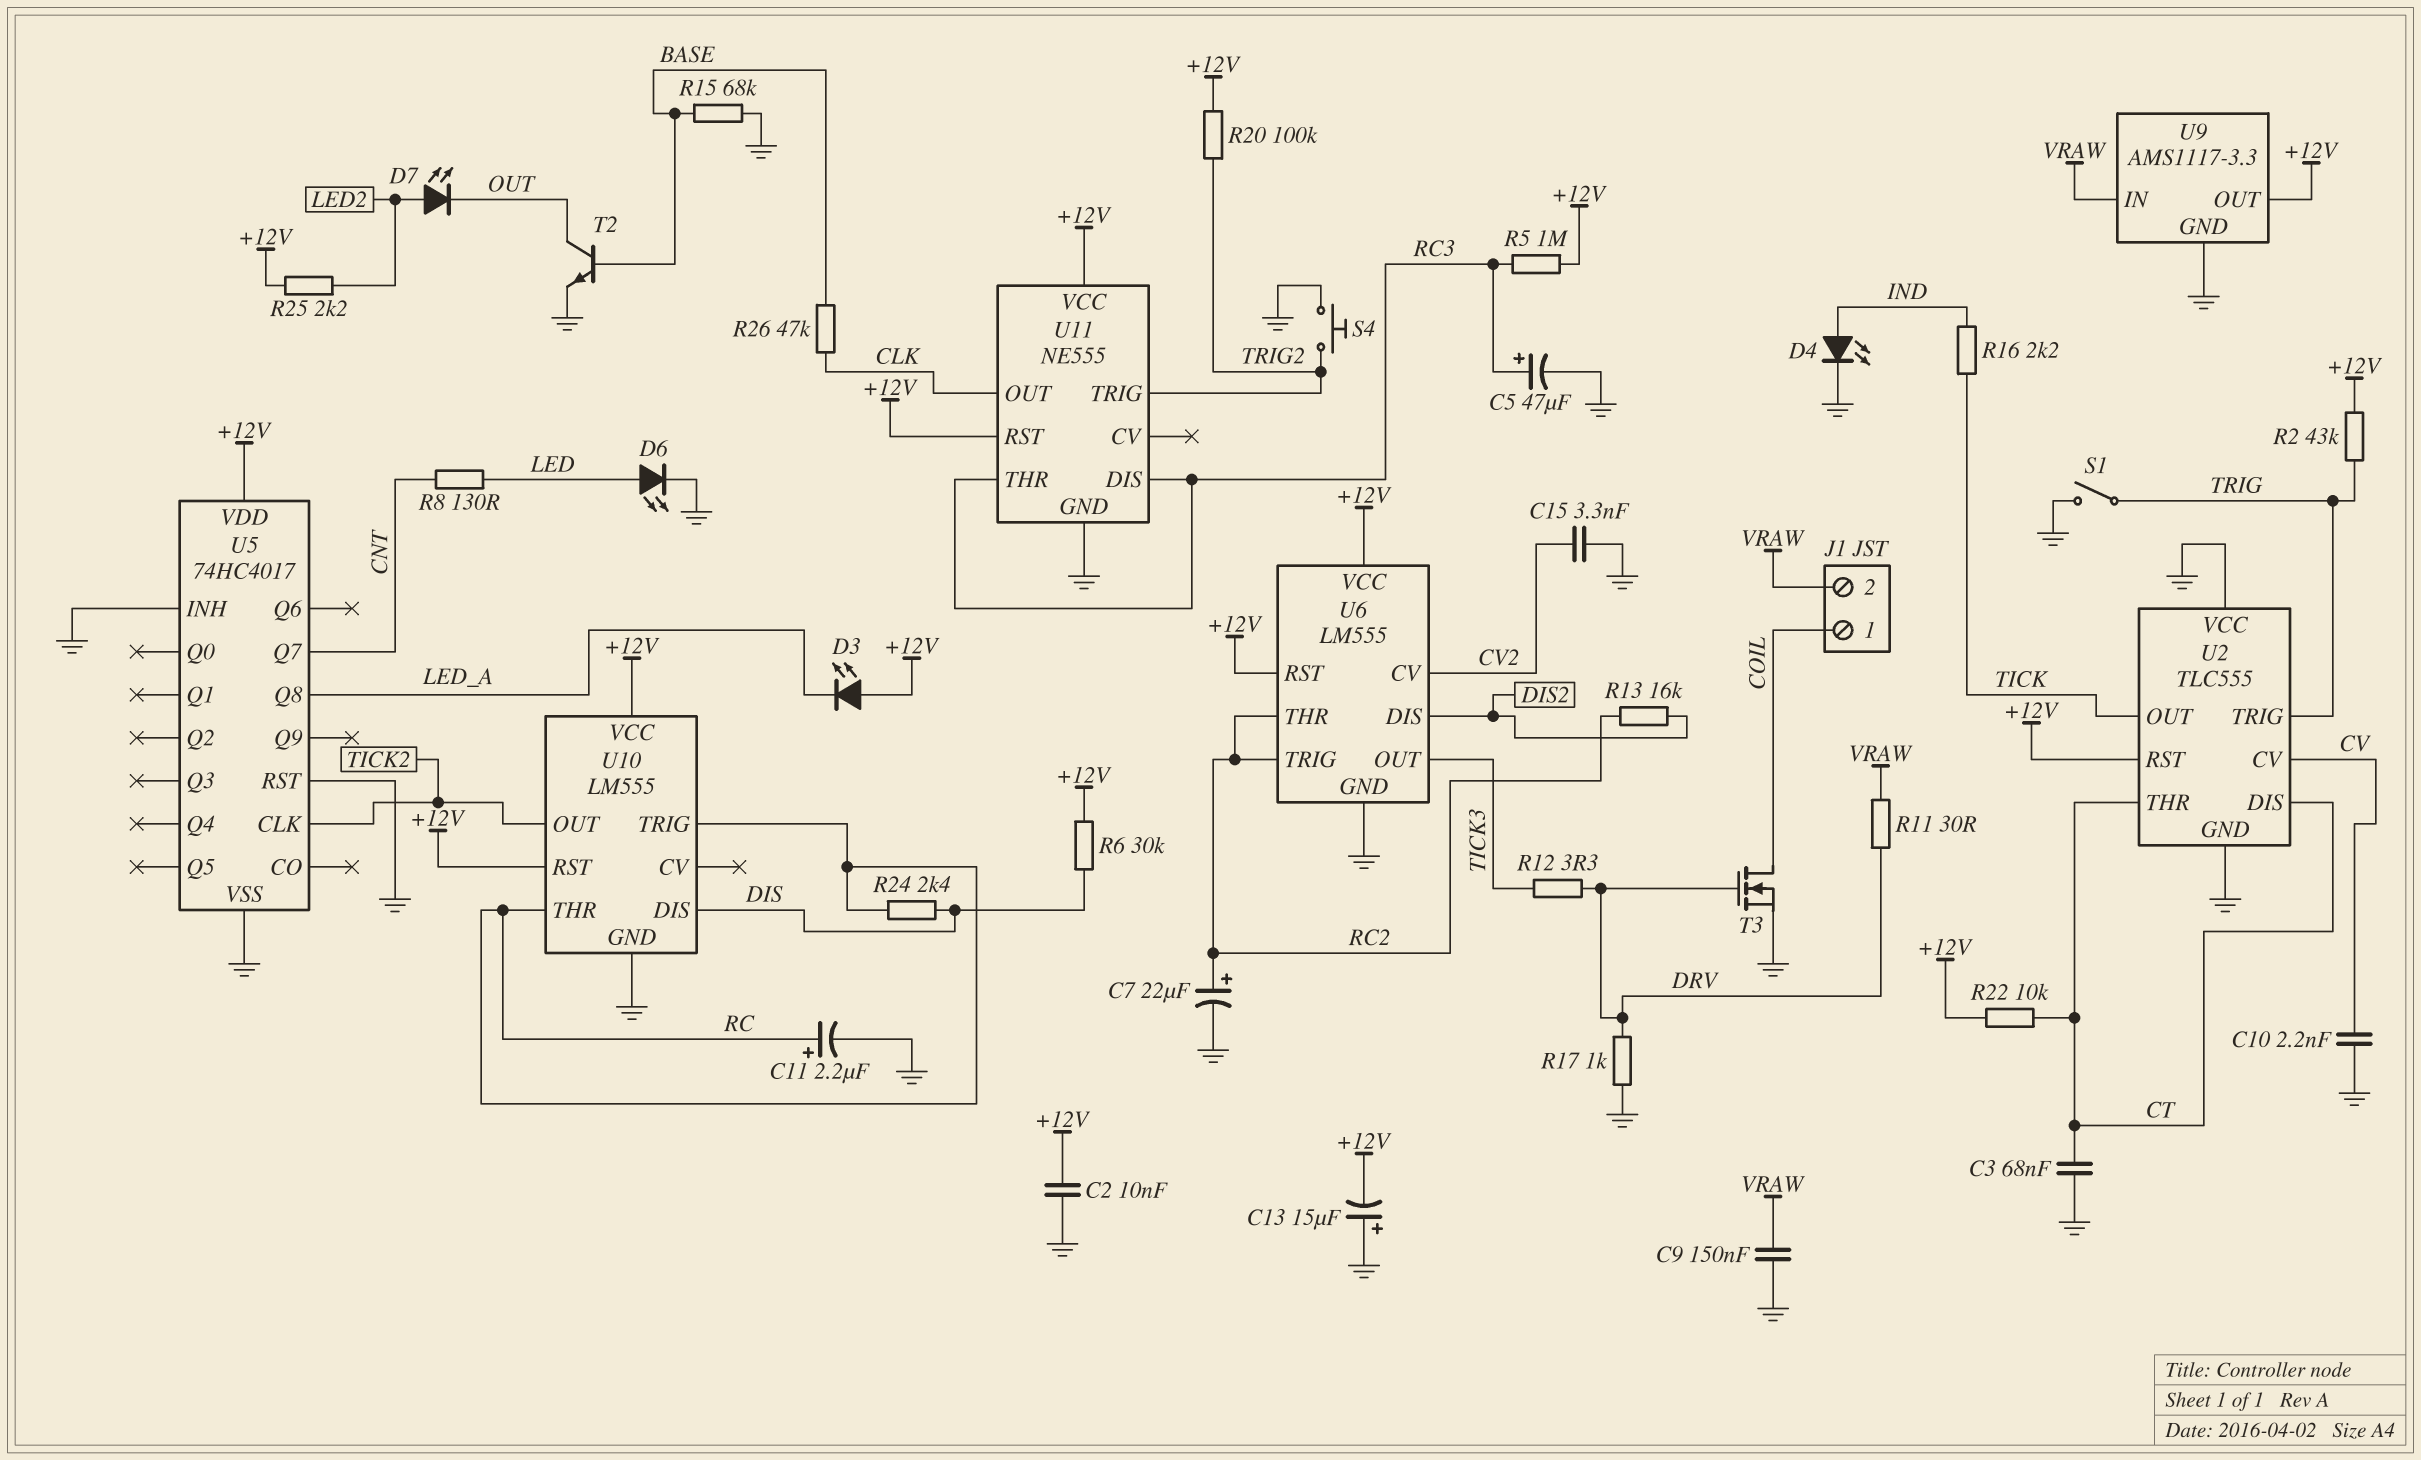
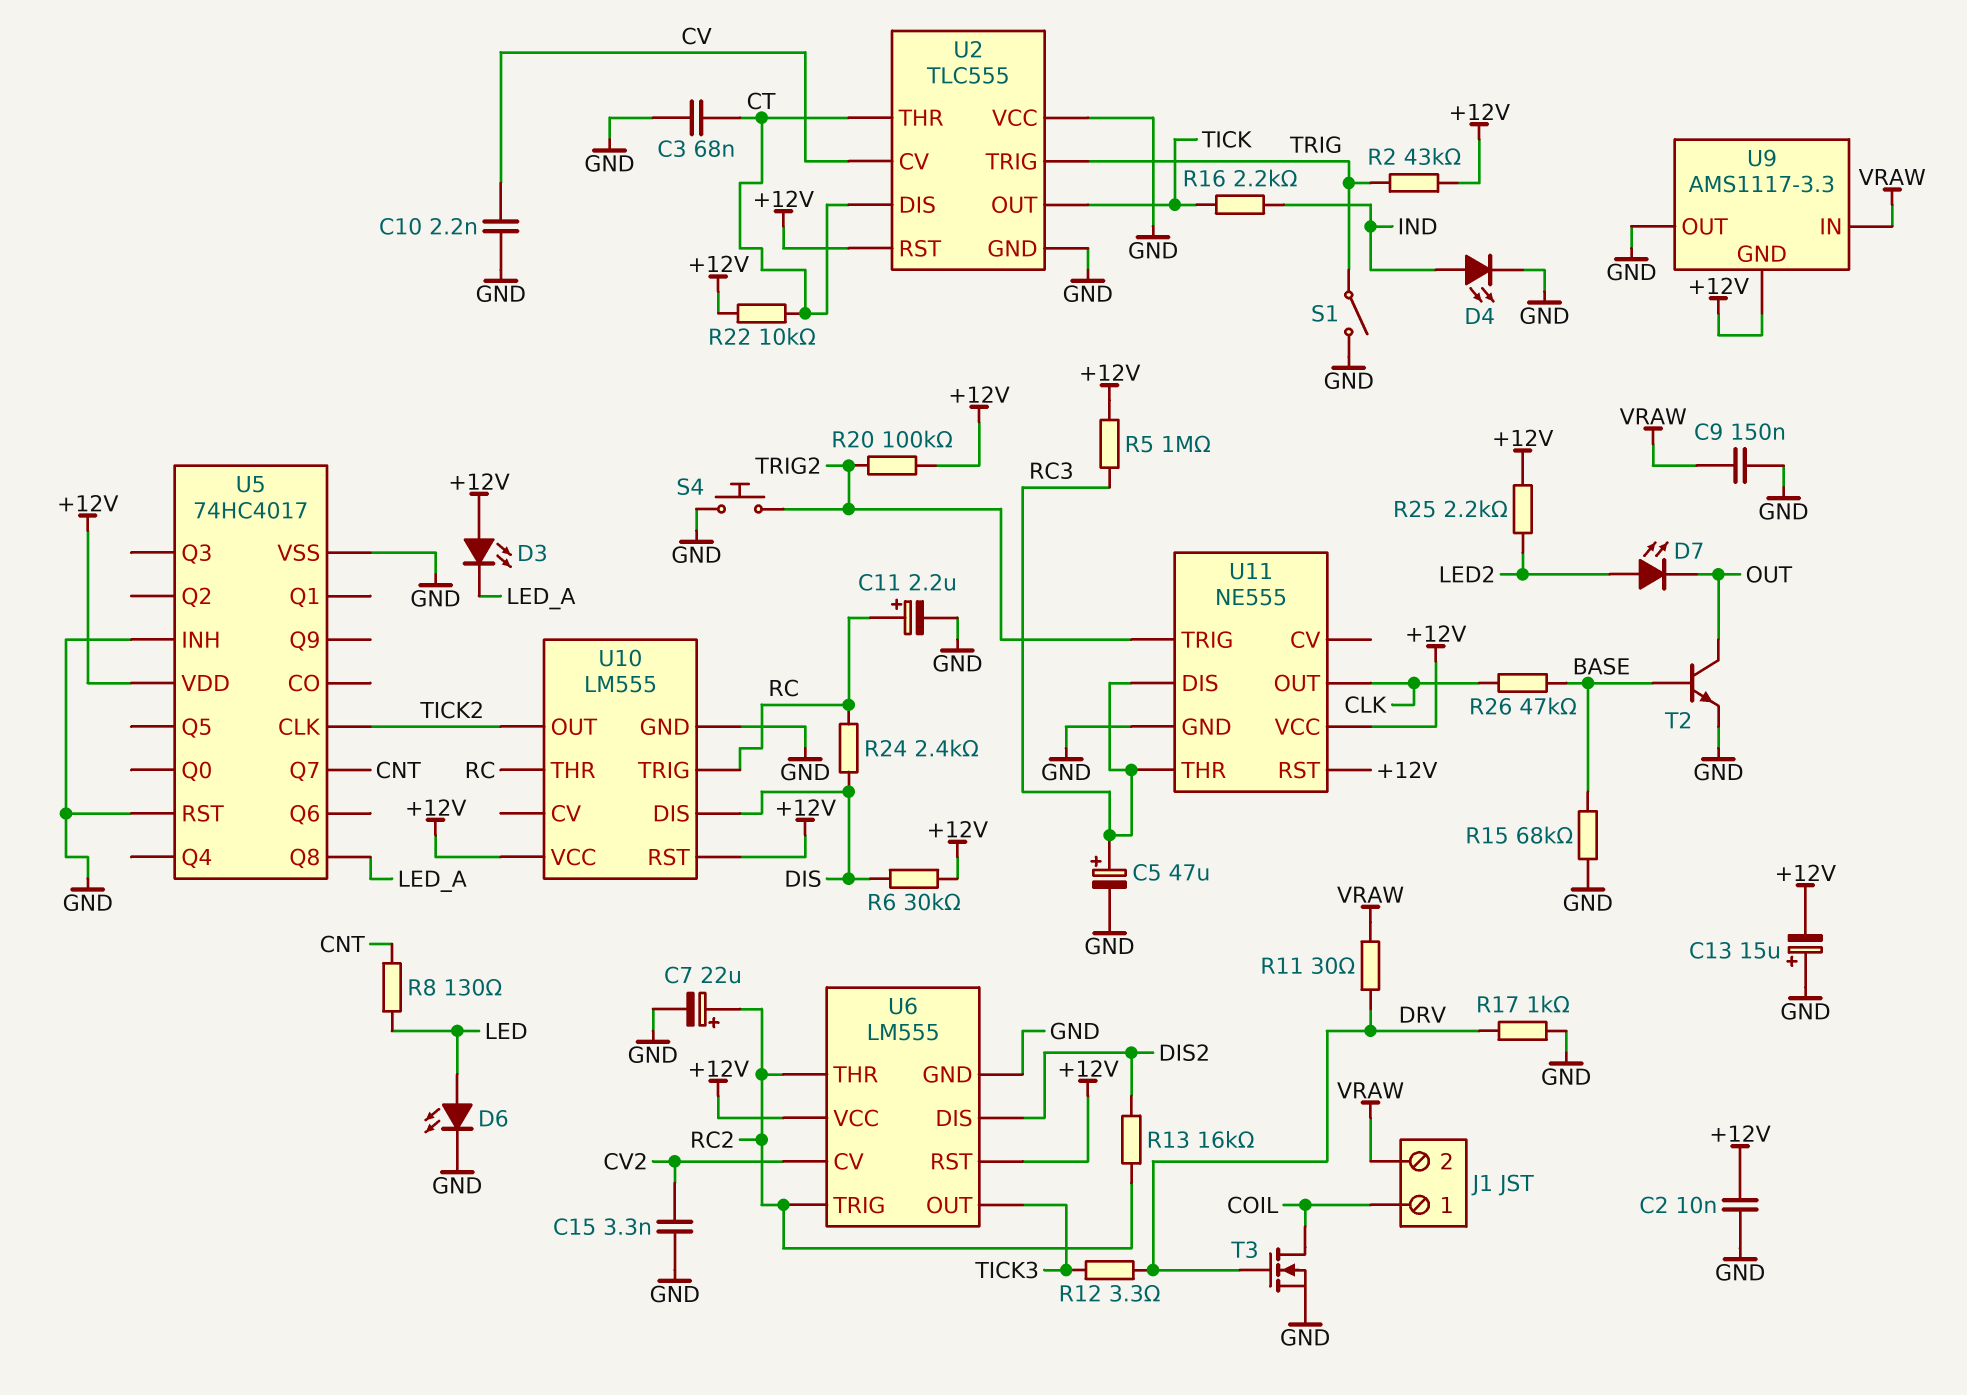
U9 pin GND: GND -> +12V
U9 pin OUT: +12V -> GND

